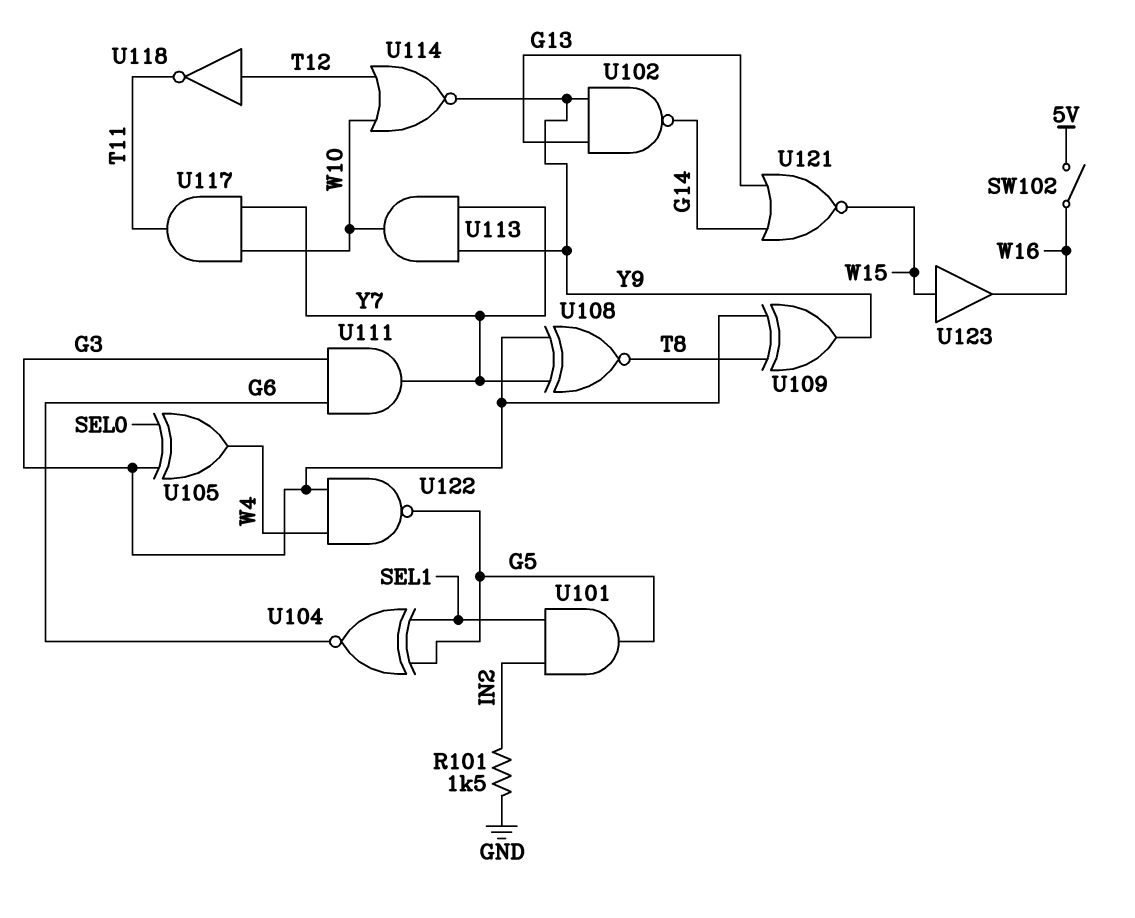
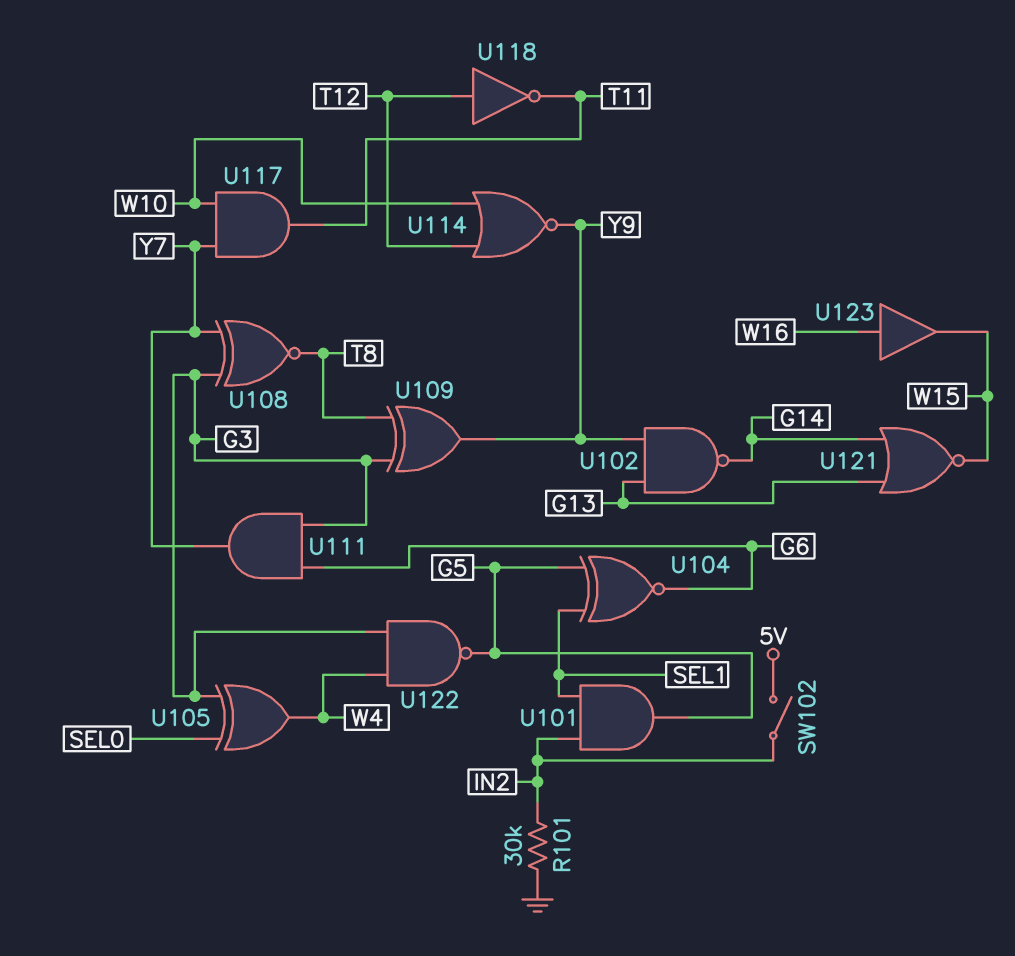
R101: 1.5k (GND, IN2) -> 30k (GND, IN2)
SW102: switch (5V, W16) -> switch (5V, IN2)
U113: AND (in Y7, in Y9, out W10) -> none
U123: buffer (in W15, out W16) -> buffer (in W16, out W15)

